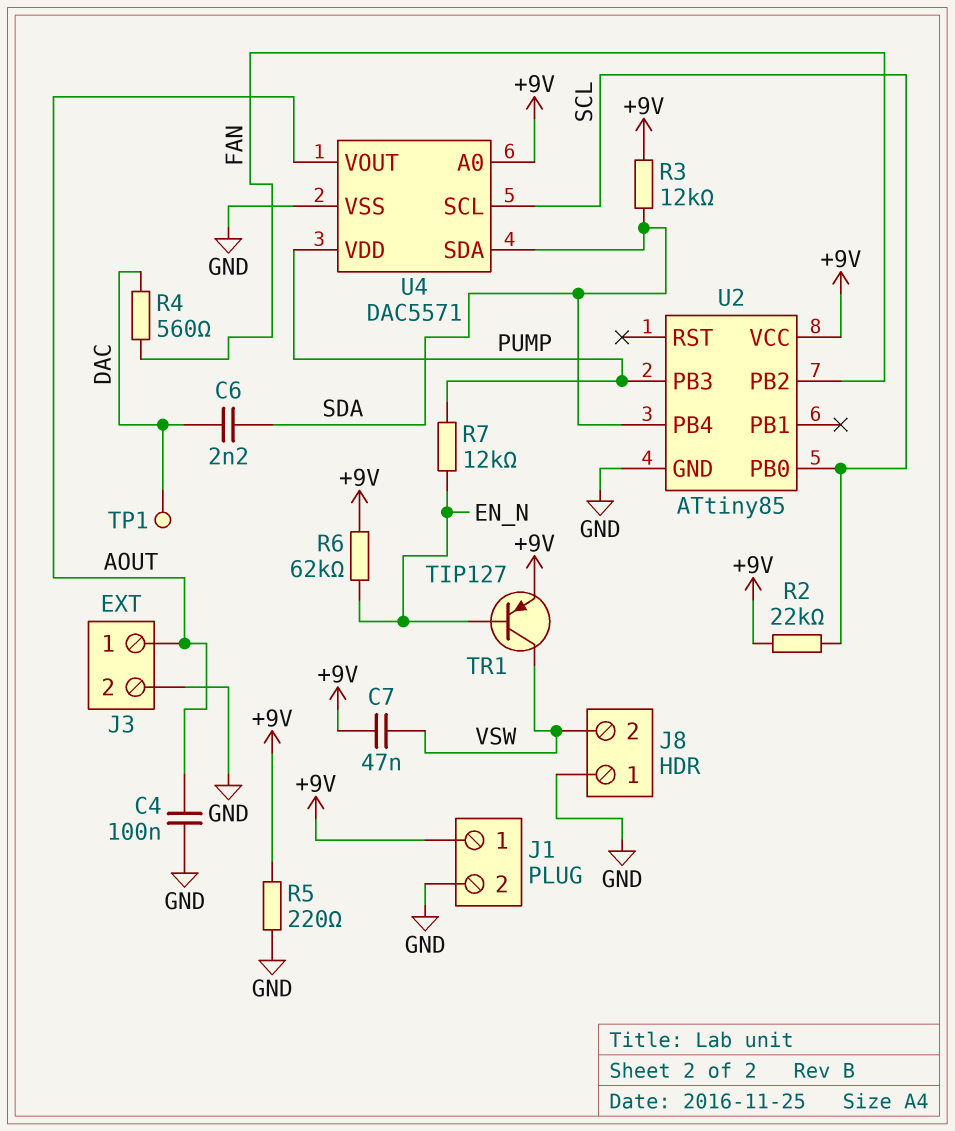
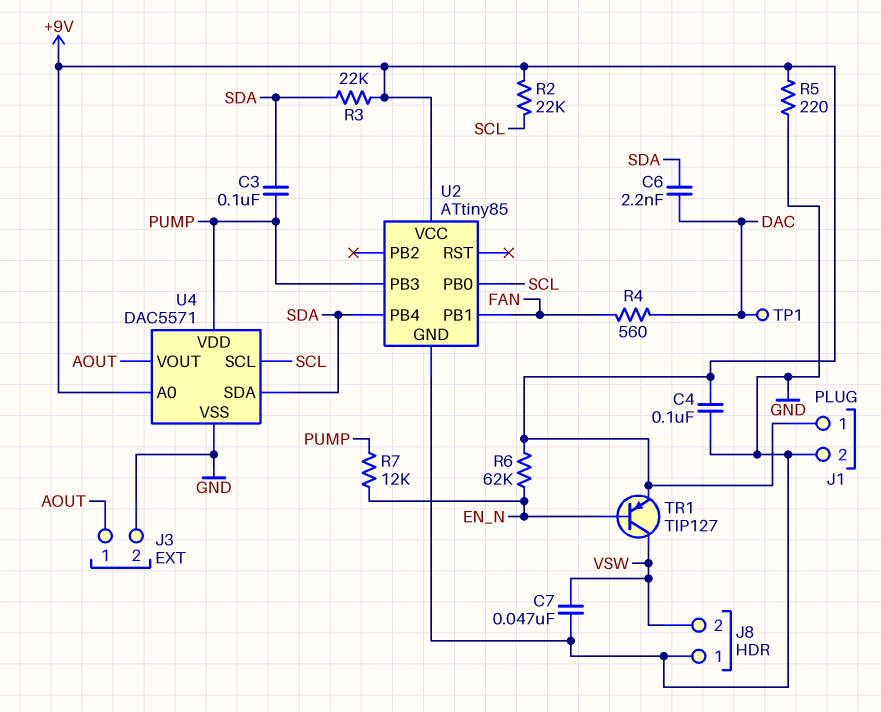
C3: none -> 100nF (PUMP, SDA)
C4: 100nF (AOUT, GND) -> 100nF (+9V, GND)
C7: 47nF (+9V, VSW) -> 47nF (GND, VSW)
R3: 12k (+9V, SDA) -> 22k (+9V, SDA)
U2 pin PB1: none -> FAN
U2 pin PB2: FAN -> none

